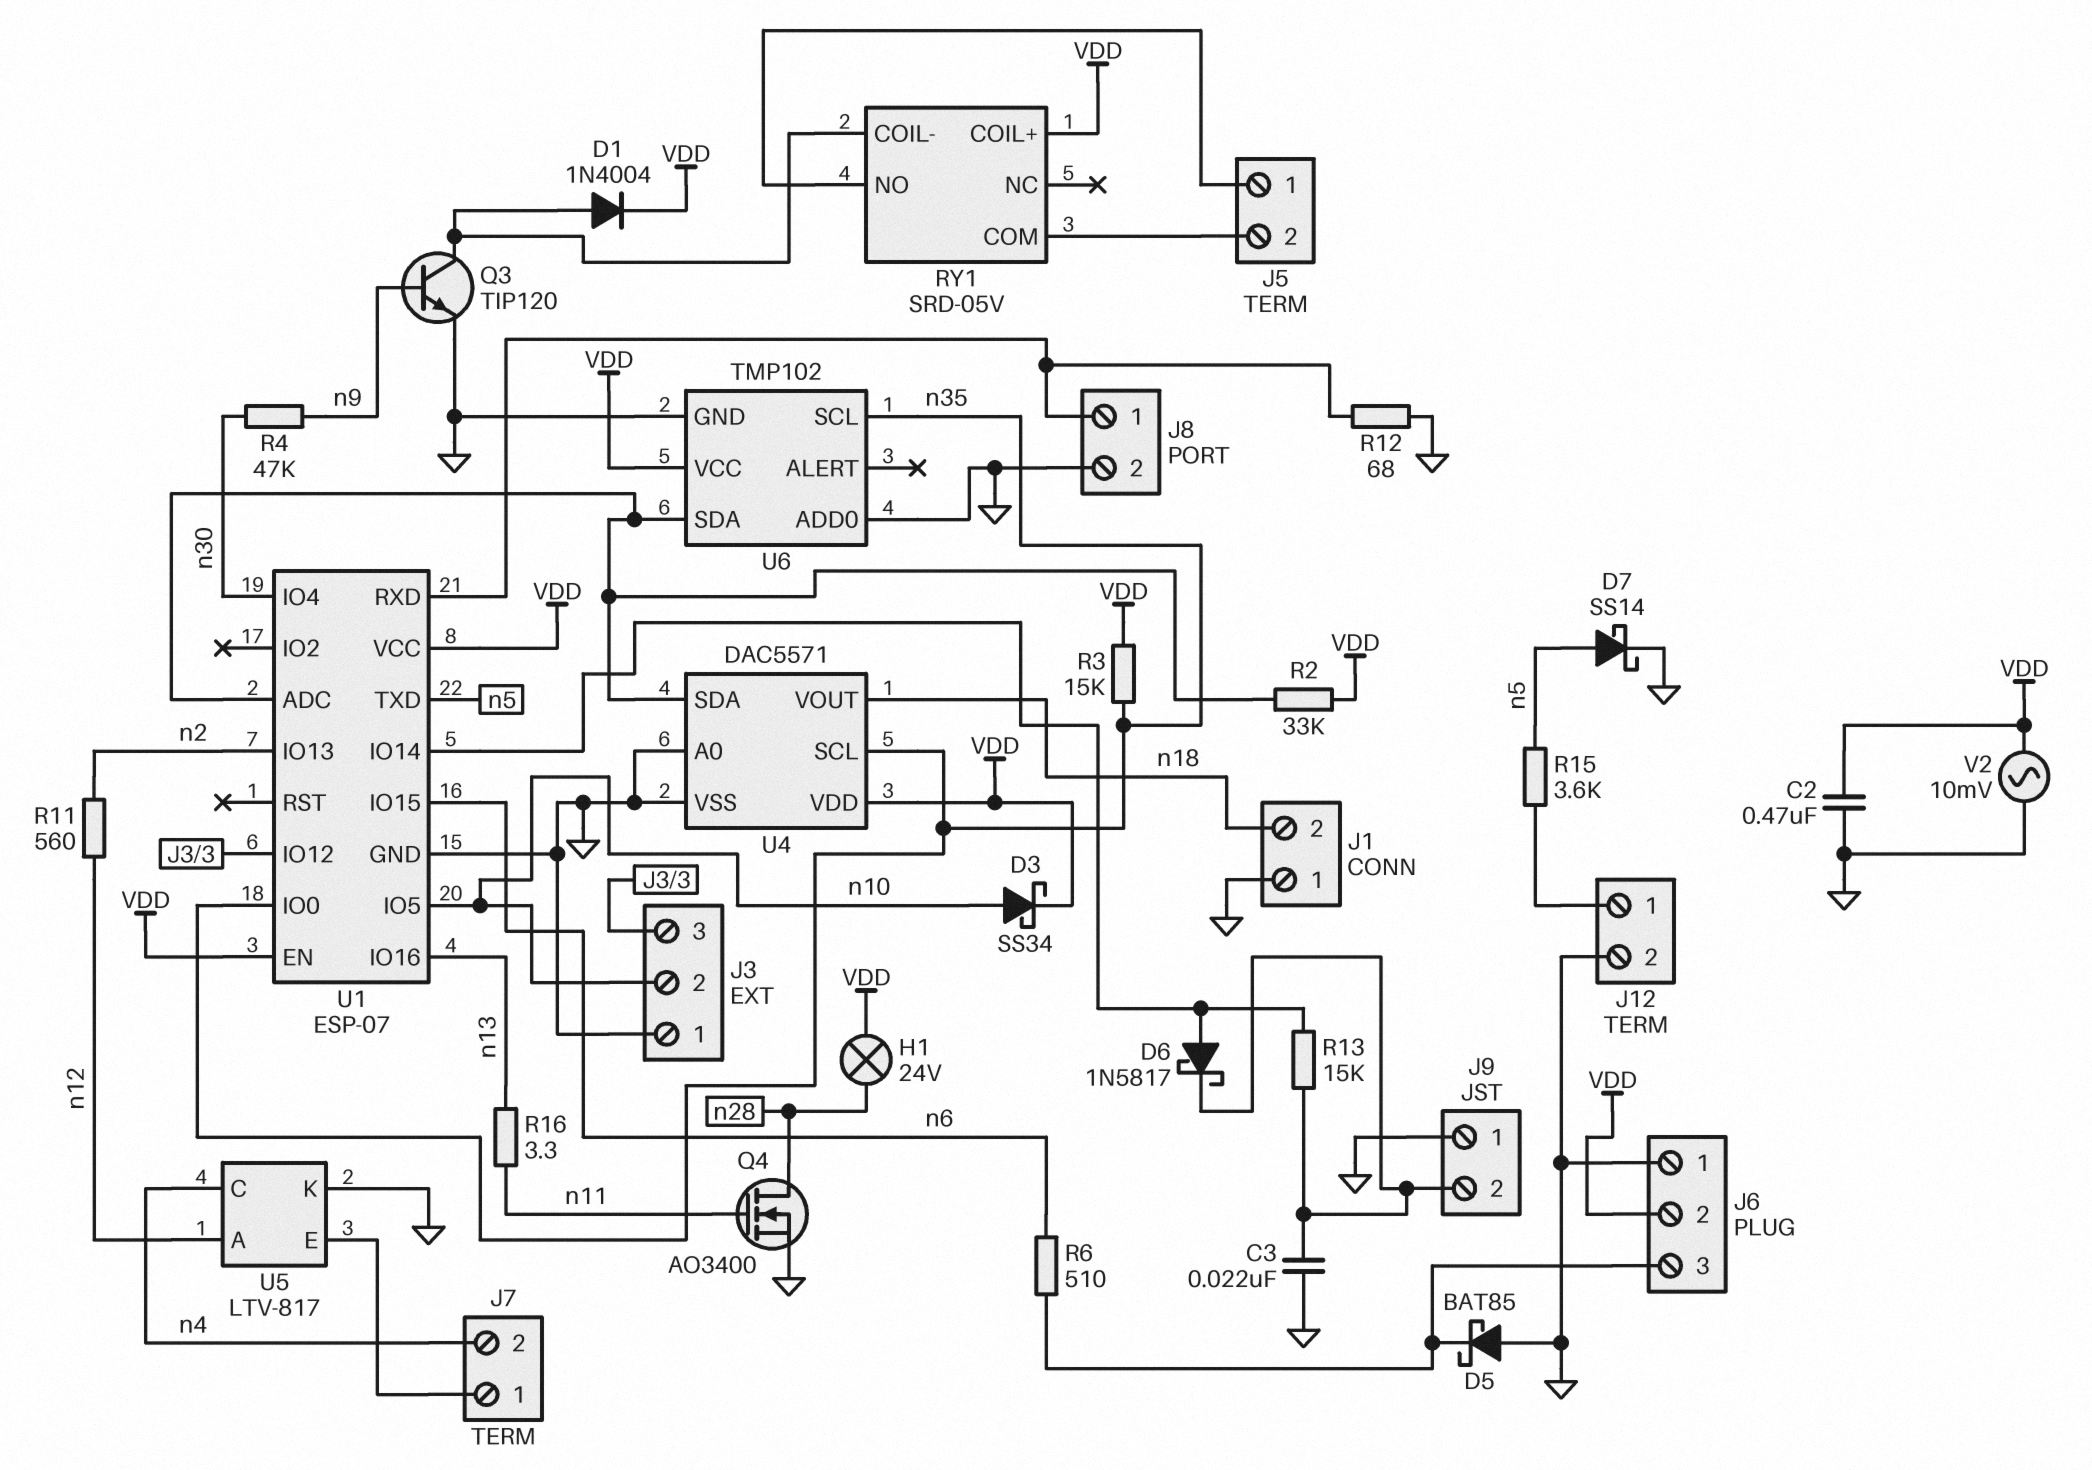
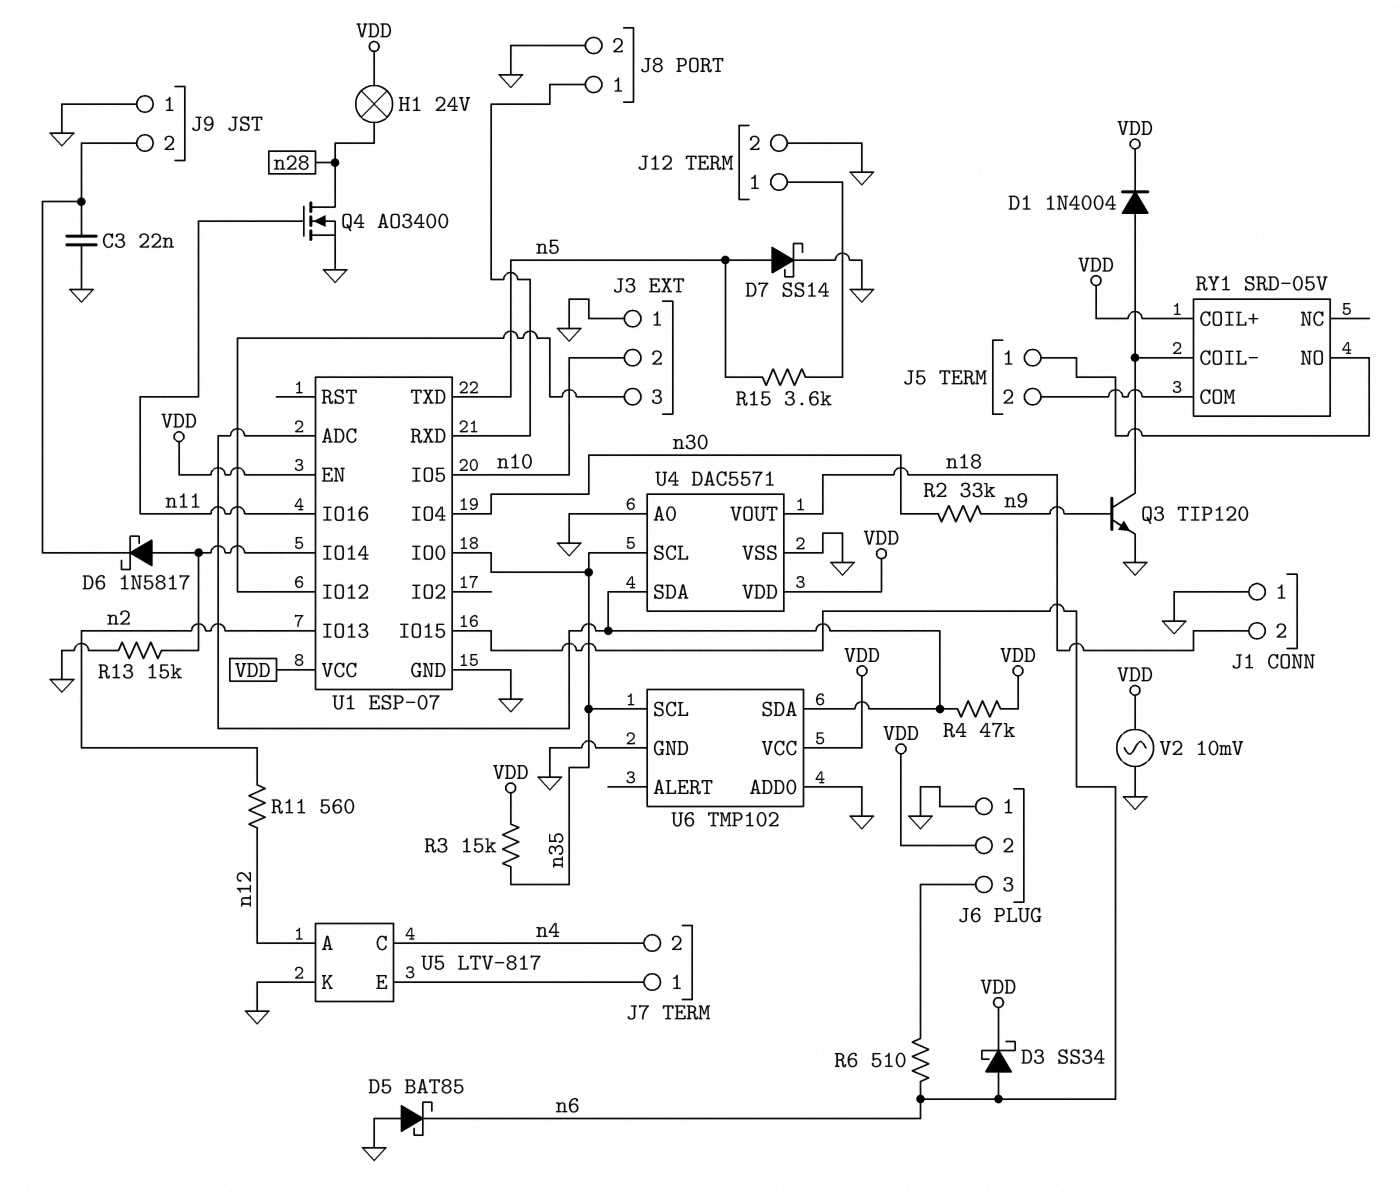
C2: 470nF (GND, VDD) -> none
D3: schottky SS34 (A n10, K VDD) -> schottky SS34 (A n6, K VDD)
D5: schottky BAT85 (A GND, K J6/3) -> schottky BAT85 (A GND, K n6)
R2: 33k (U1/ADC, VDD) -> 33k (n9, n30)
R4: 47k (n9, n30) -> 47k (U1/ADC, VDD)
R12: 68 (GND, J8/1) -> none
R13: 15k (J9/2, U1/IO14) -> 15k (GND, U1/IO14)
R16: 3.3 (n11, n13) -> none
U1 pin IO16: n13 -> n11

